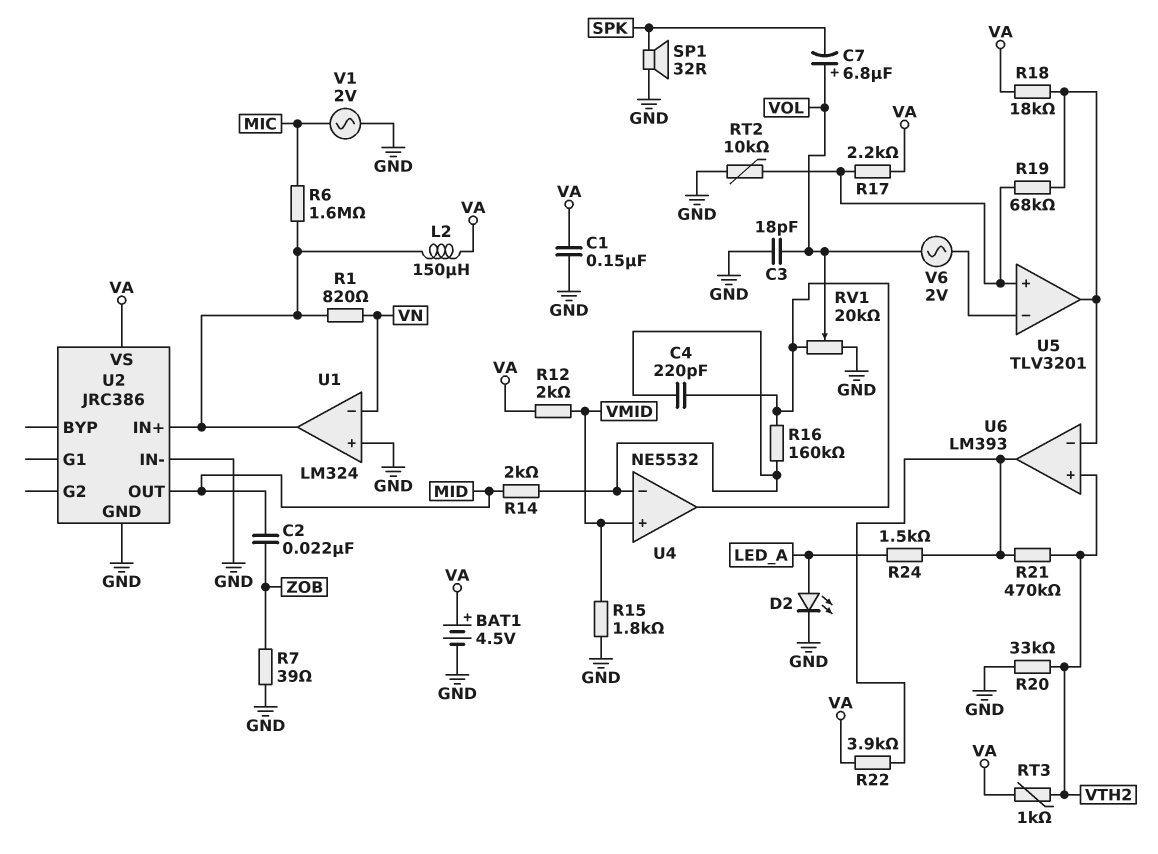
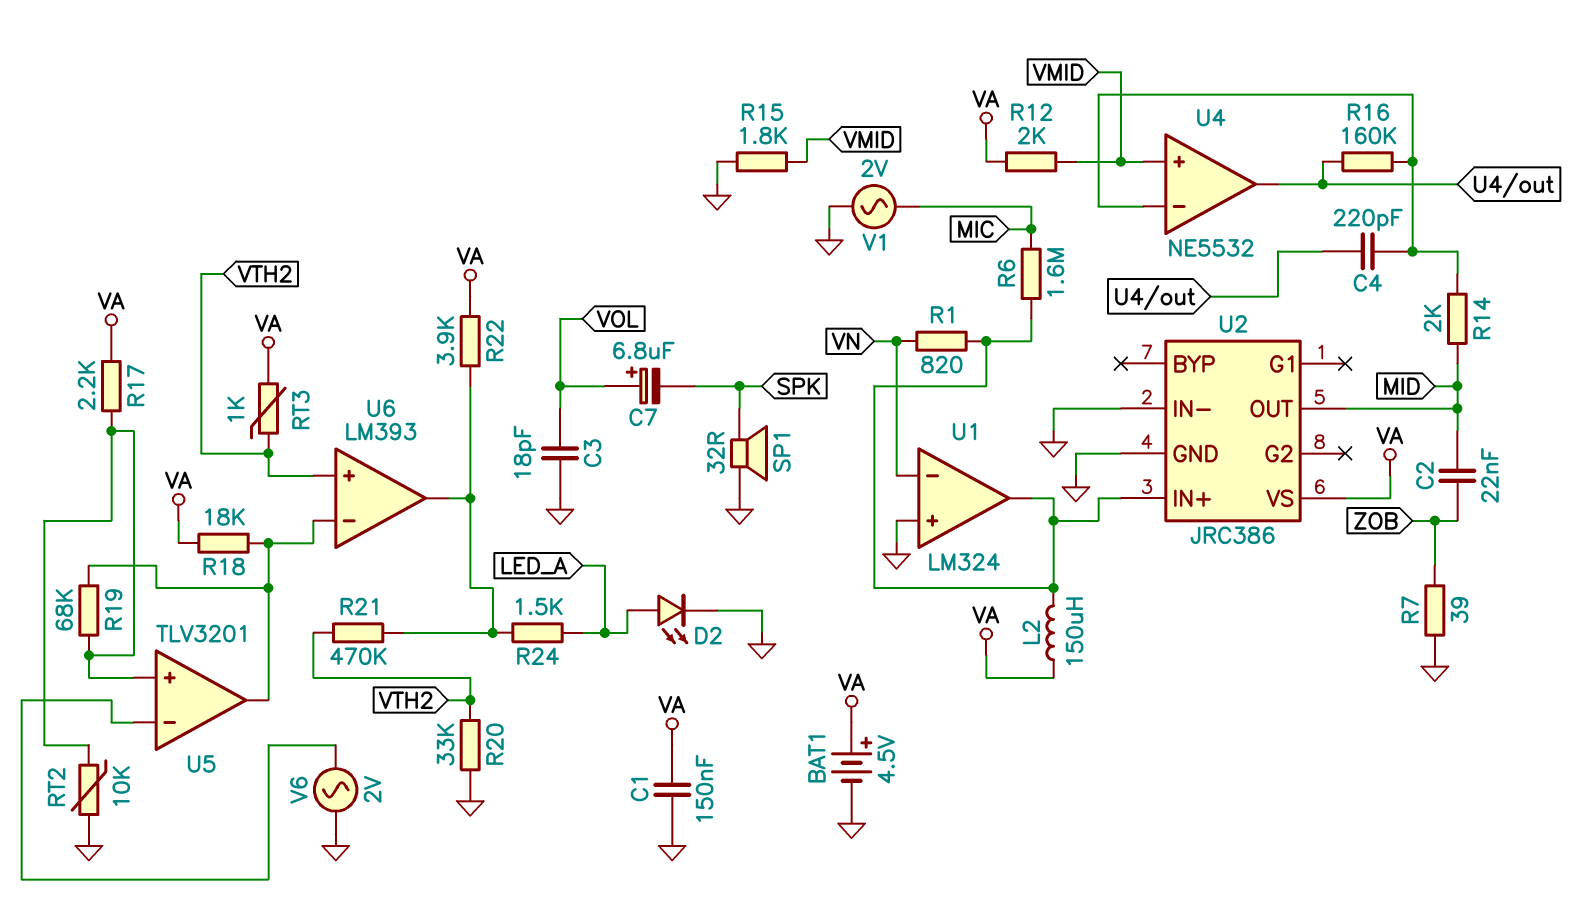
RV1: 20k (GND, U4/out, wiper VOL) -> none
V6: AC 2V (U5/in-, VOL) -> AC 2V (GND, U5/in-)

